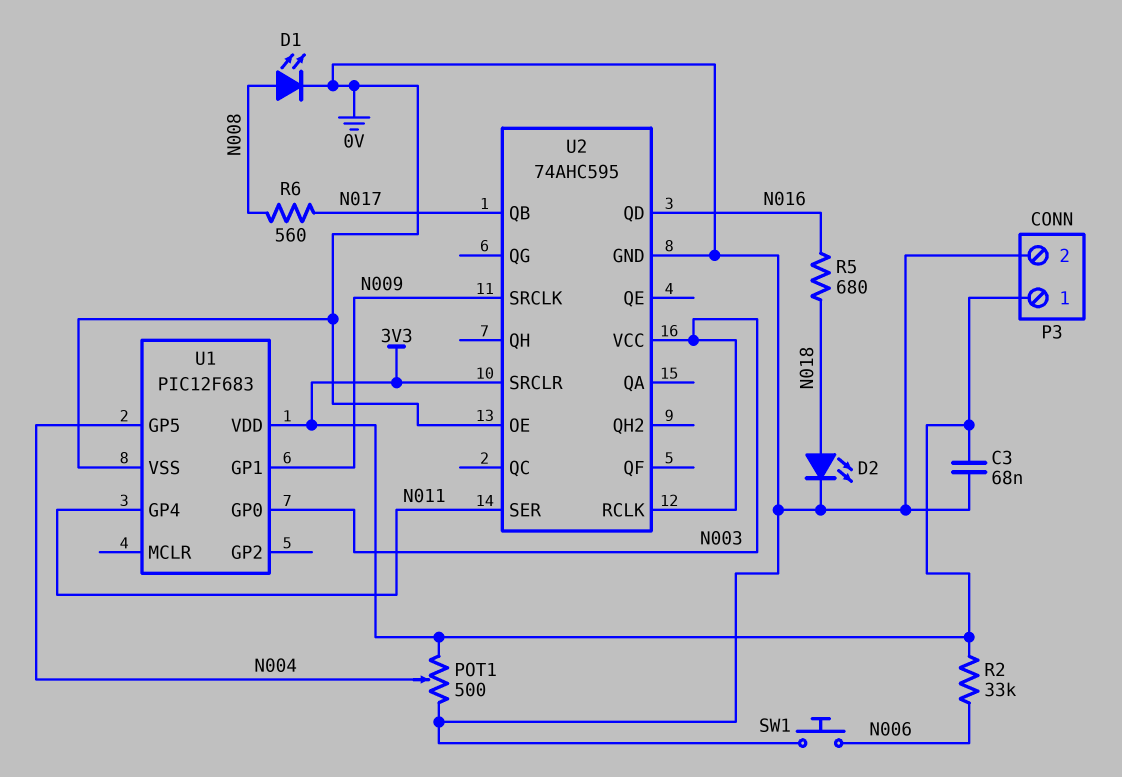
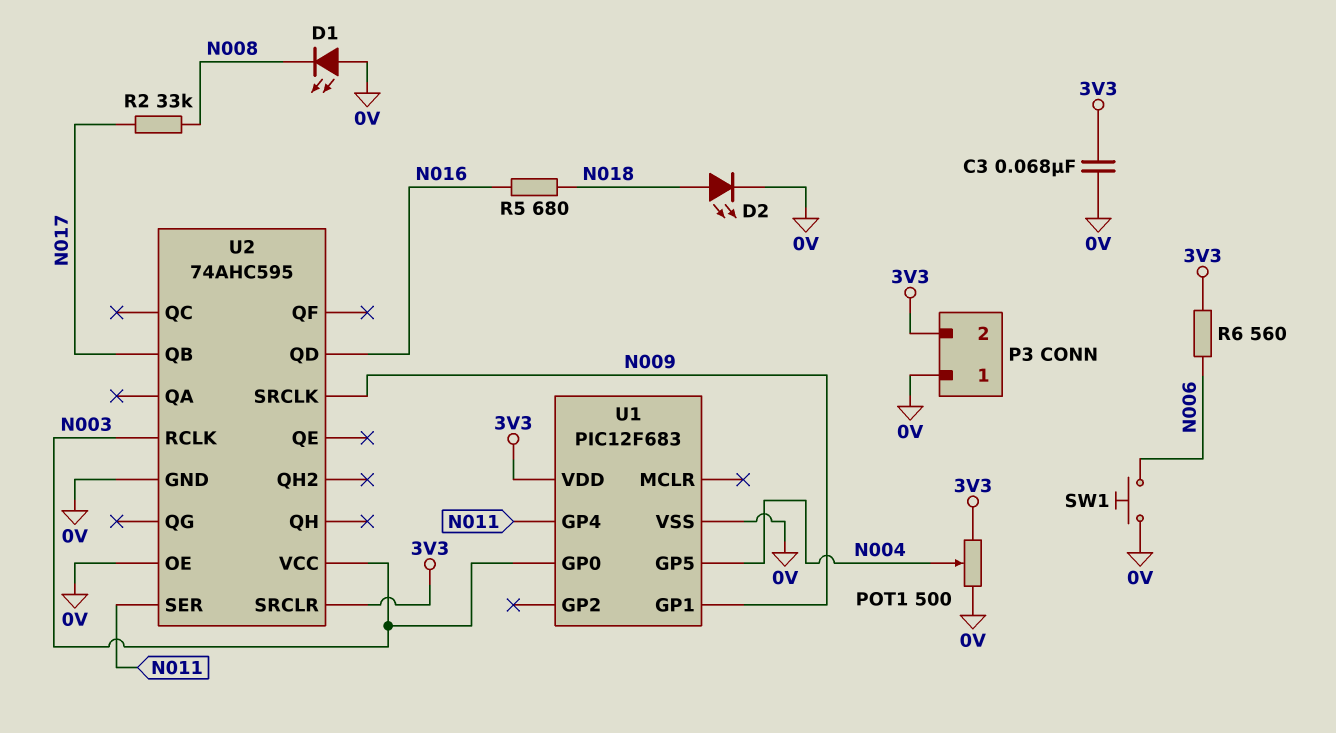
D1: LED (A N008, K 0V) -> LED (A 0V, K N008)
P3 pin 1: 3V3 -> 0V
P3 pin 2: 0V -> 3V3
R2: 33k (3V3, N006) -> 33k (N008, N017)
R6: 560 (N008, N017) -> 560 (3V3, N006)

